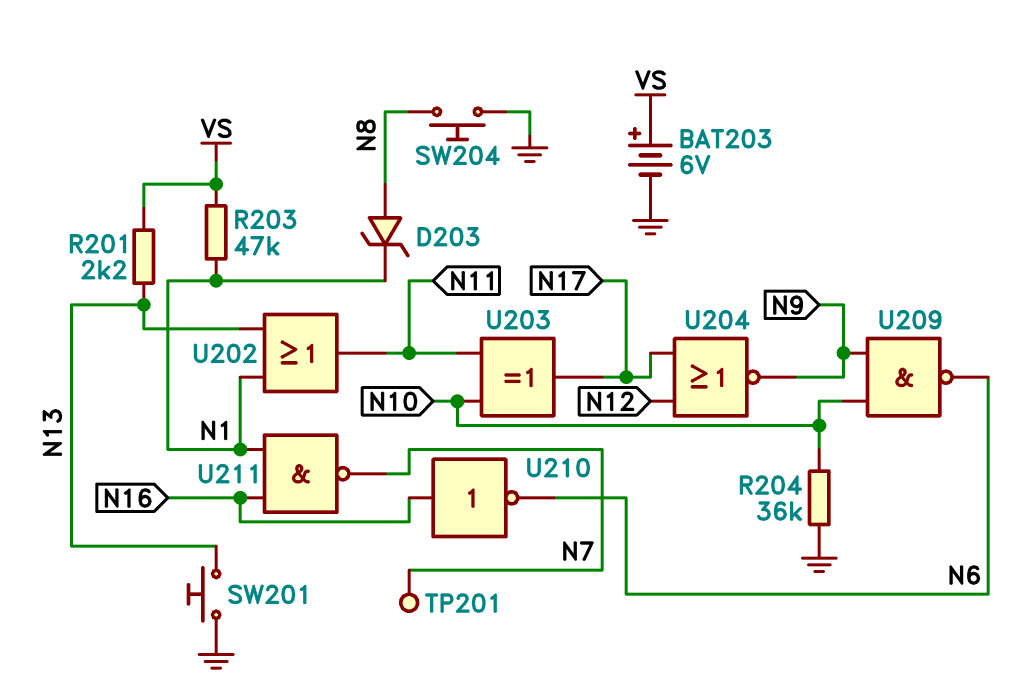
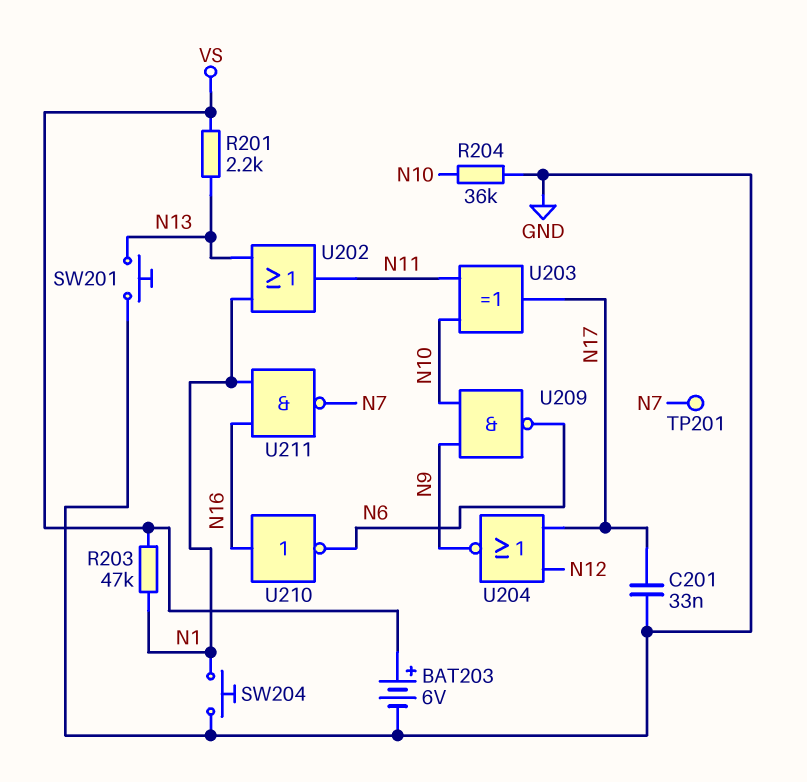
C201: none -> 33nF (GND, N17)
D203: zener (A N8, K N1) -> none
SW204: button (GND, N8) -> button (GND, N1)

